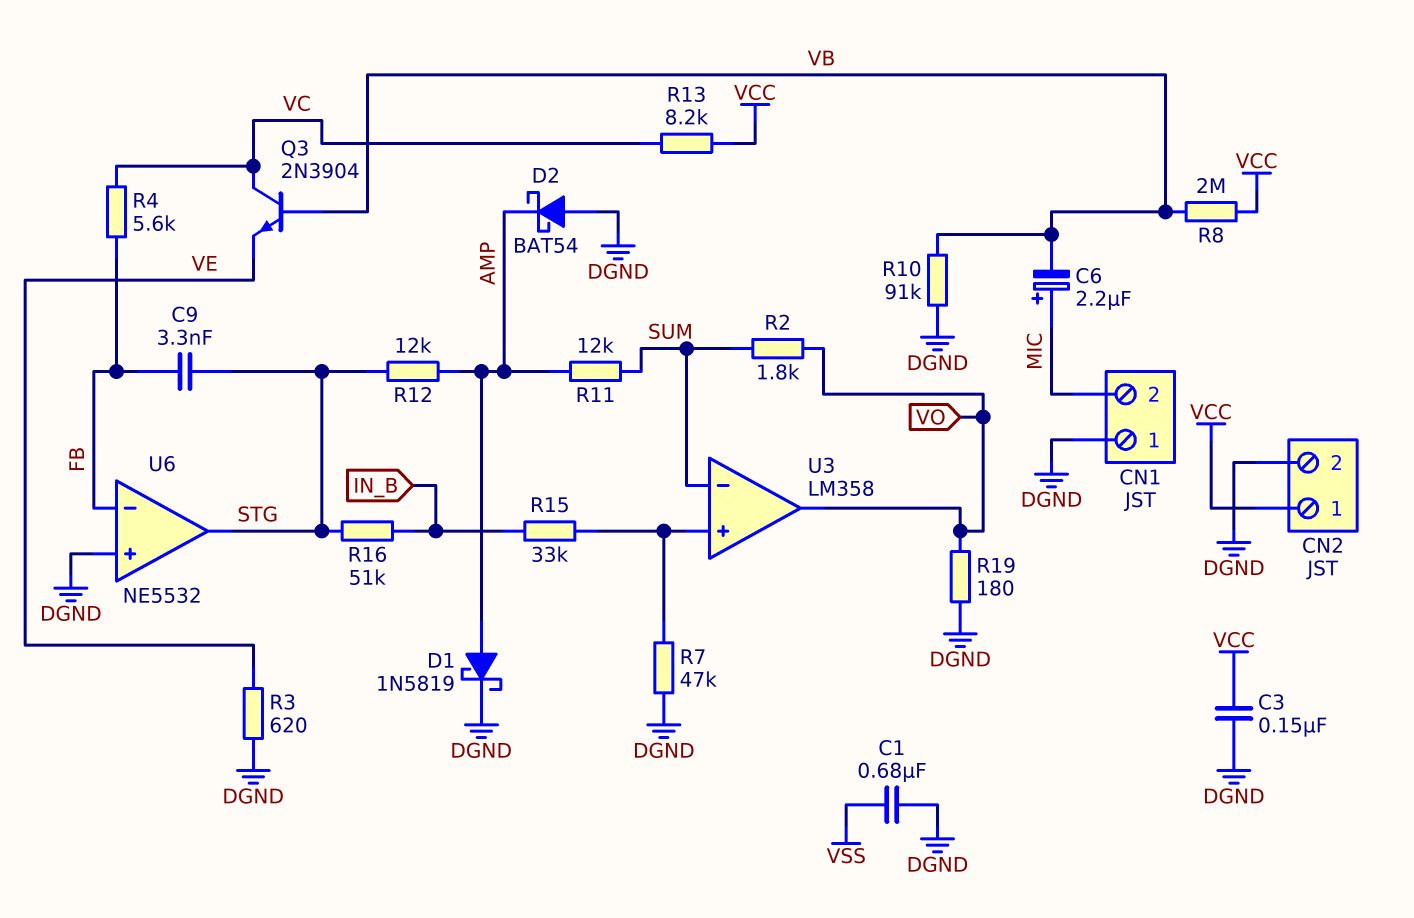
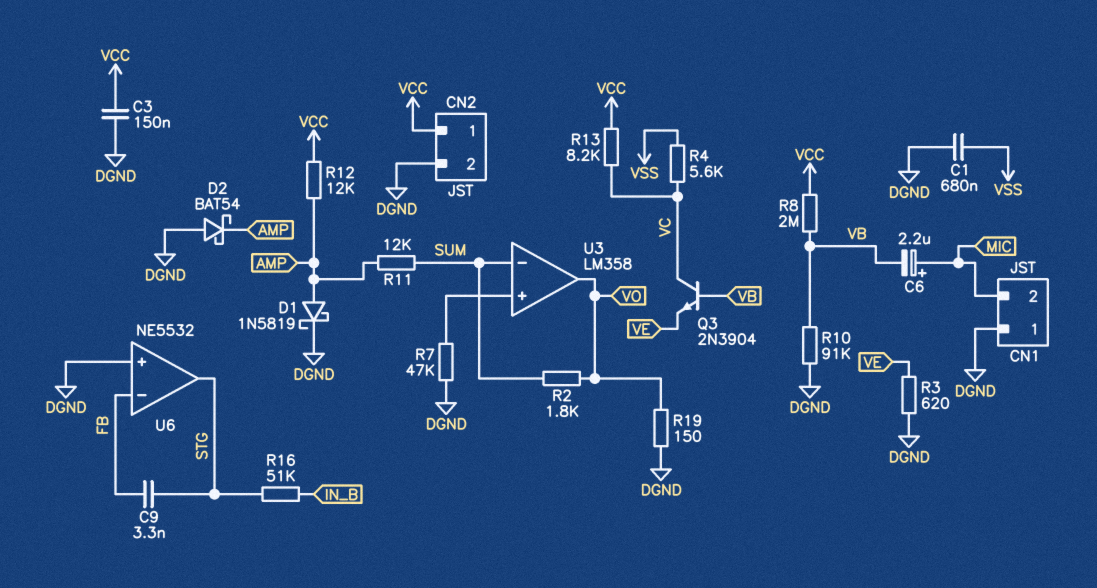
R4: 5.6k (FB, VC) -> 5.6k (VC, VSS)
R12: 12k (AMP, STG) -> 12k (AMP, VCC)
R15: 33k (IN_B, U3/in+) -> none
R19: 180 (DGND, VO) -> 150 (DGND, VO)

